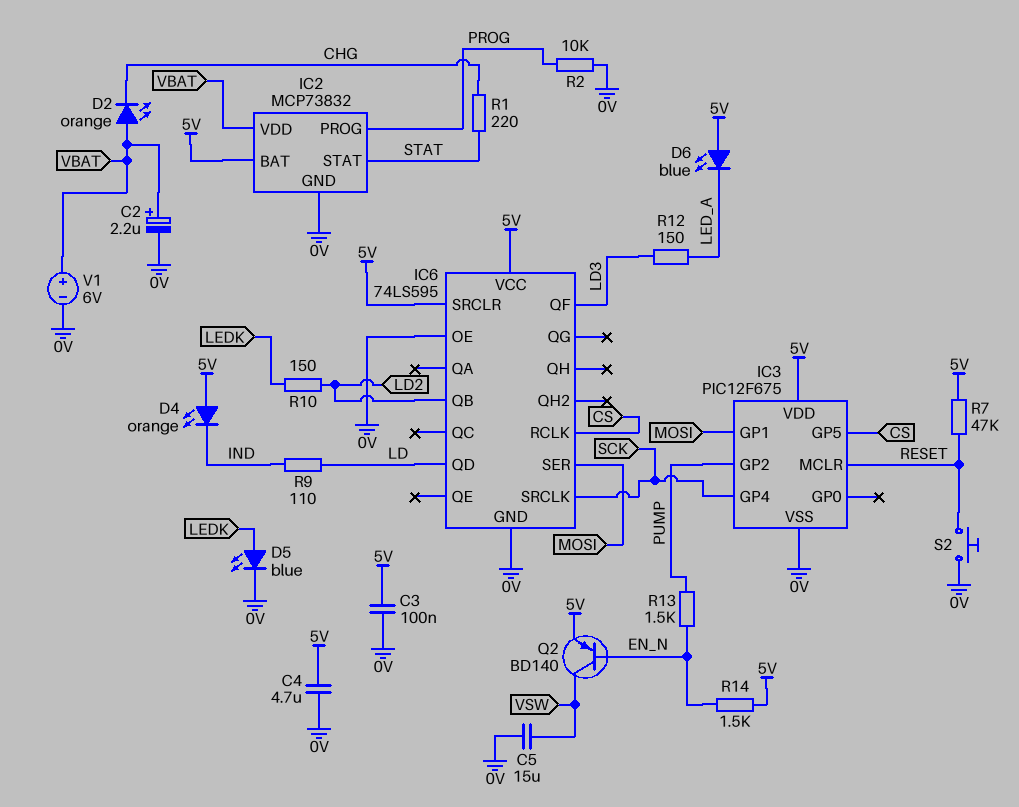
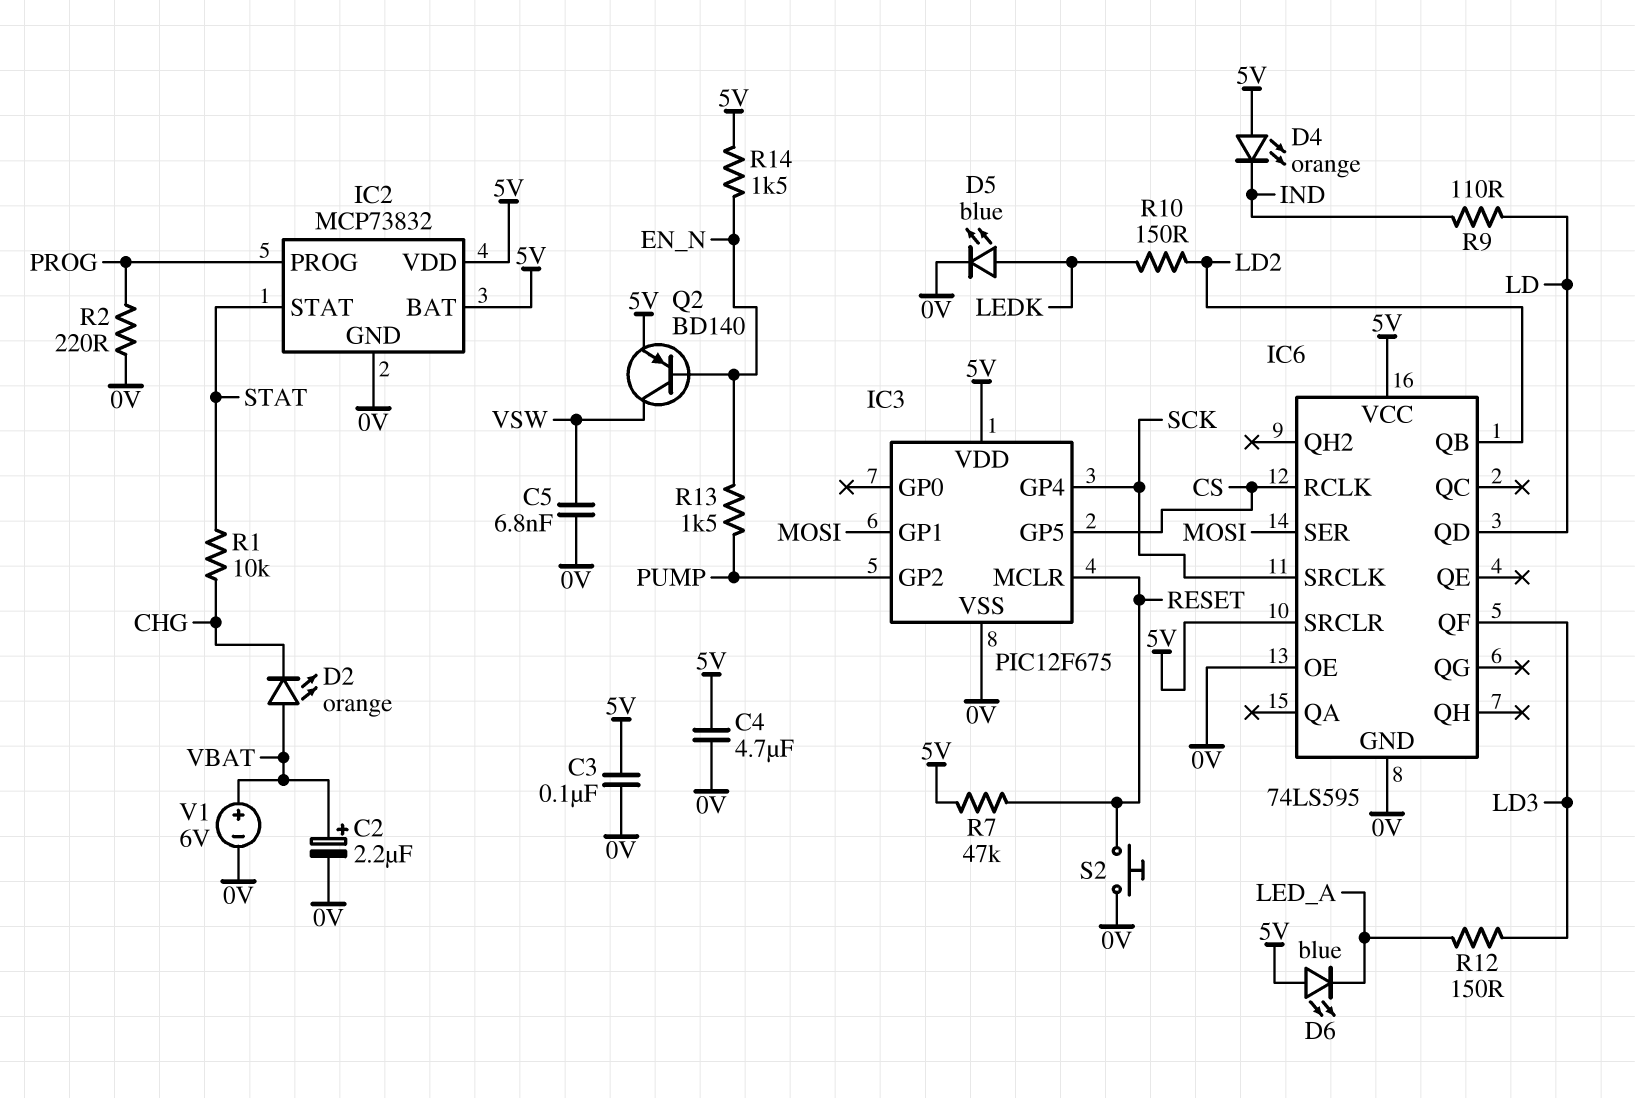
C5: 15uF (0V, VSW) -> 6.8nF (0V, VSW)
IC2 pin VDD: VBAT -> 5V
R1: 220 (CHG, STAT) -> 10k (CHG, STAT)
R2: 10k (0V, PROG) -> 220 (0V, PROG)

